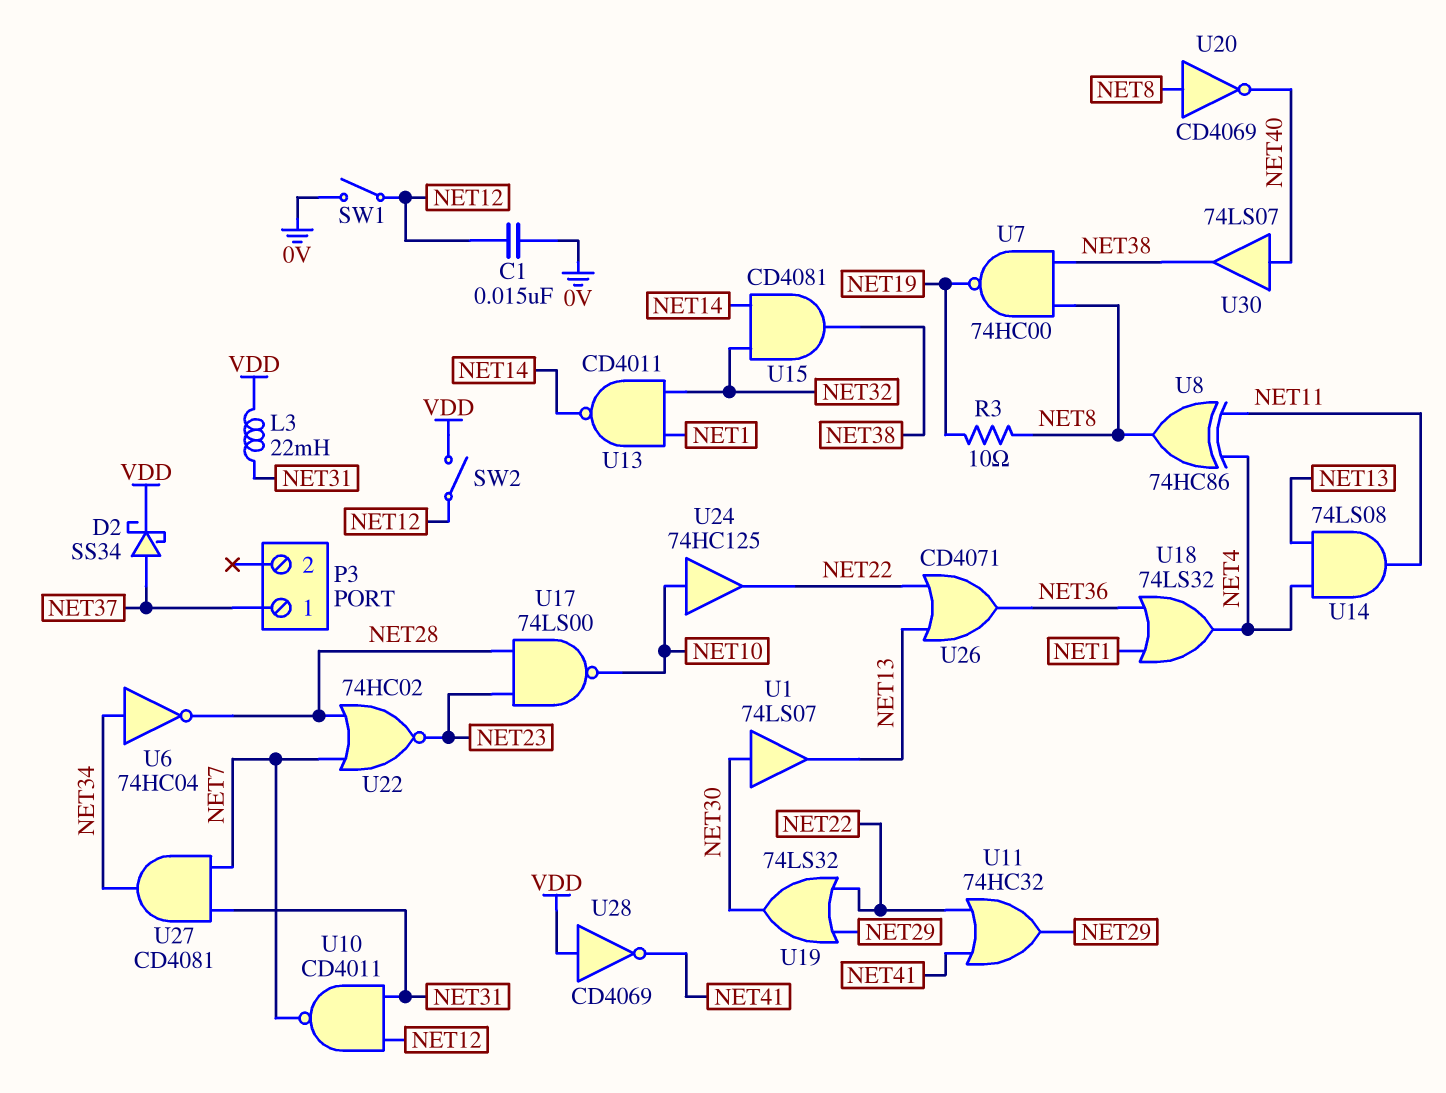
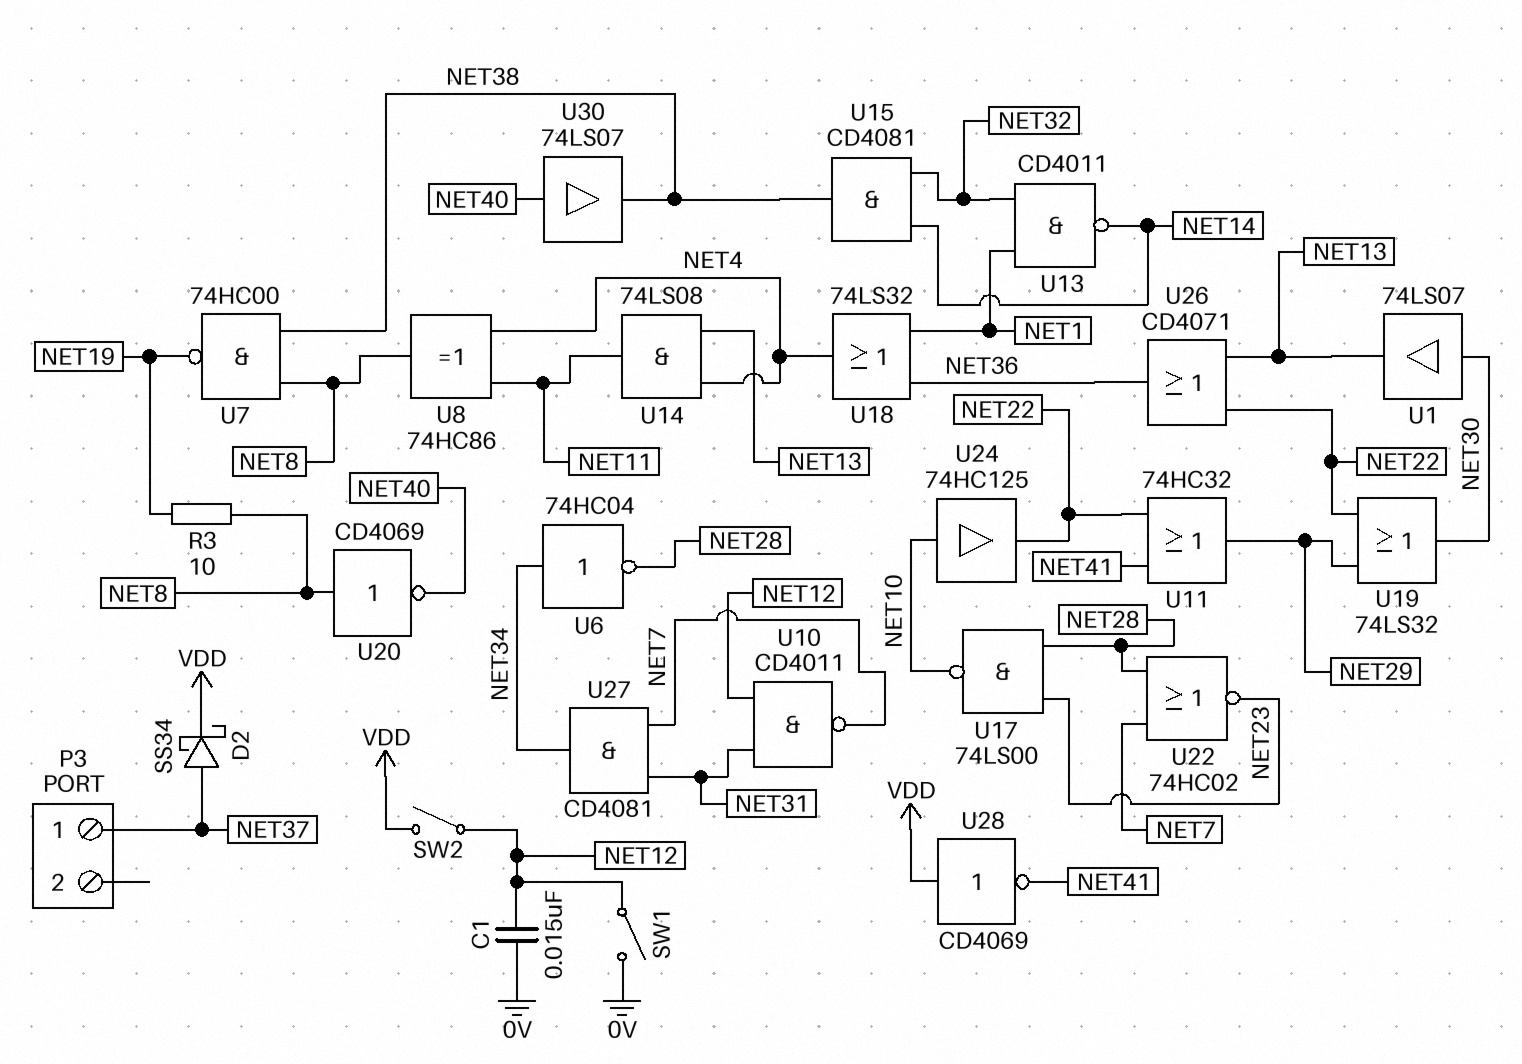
L3: 22mH (NET31, VDD) -> none

